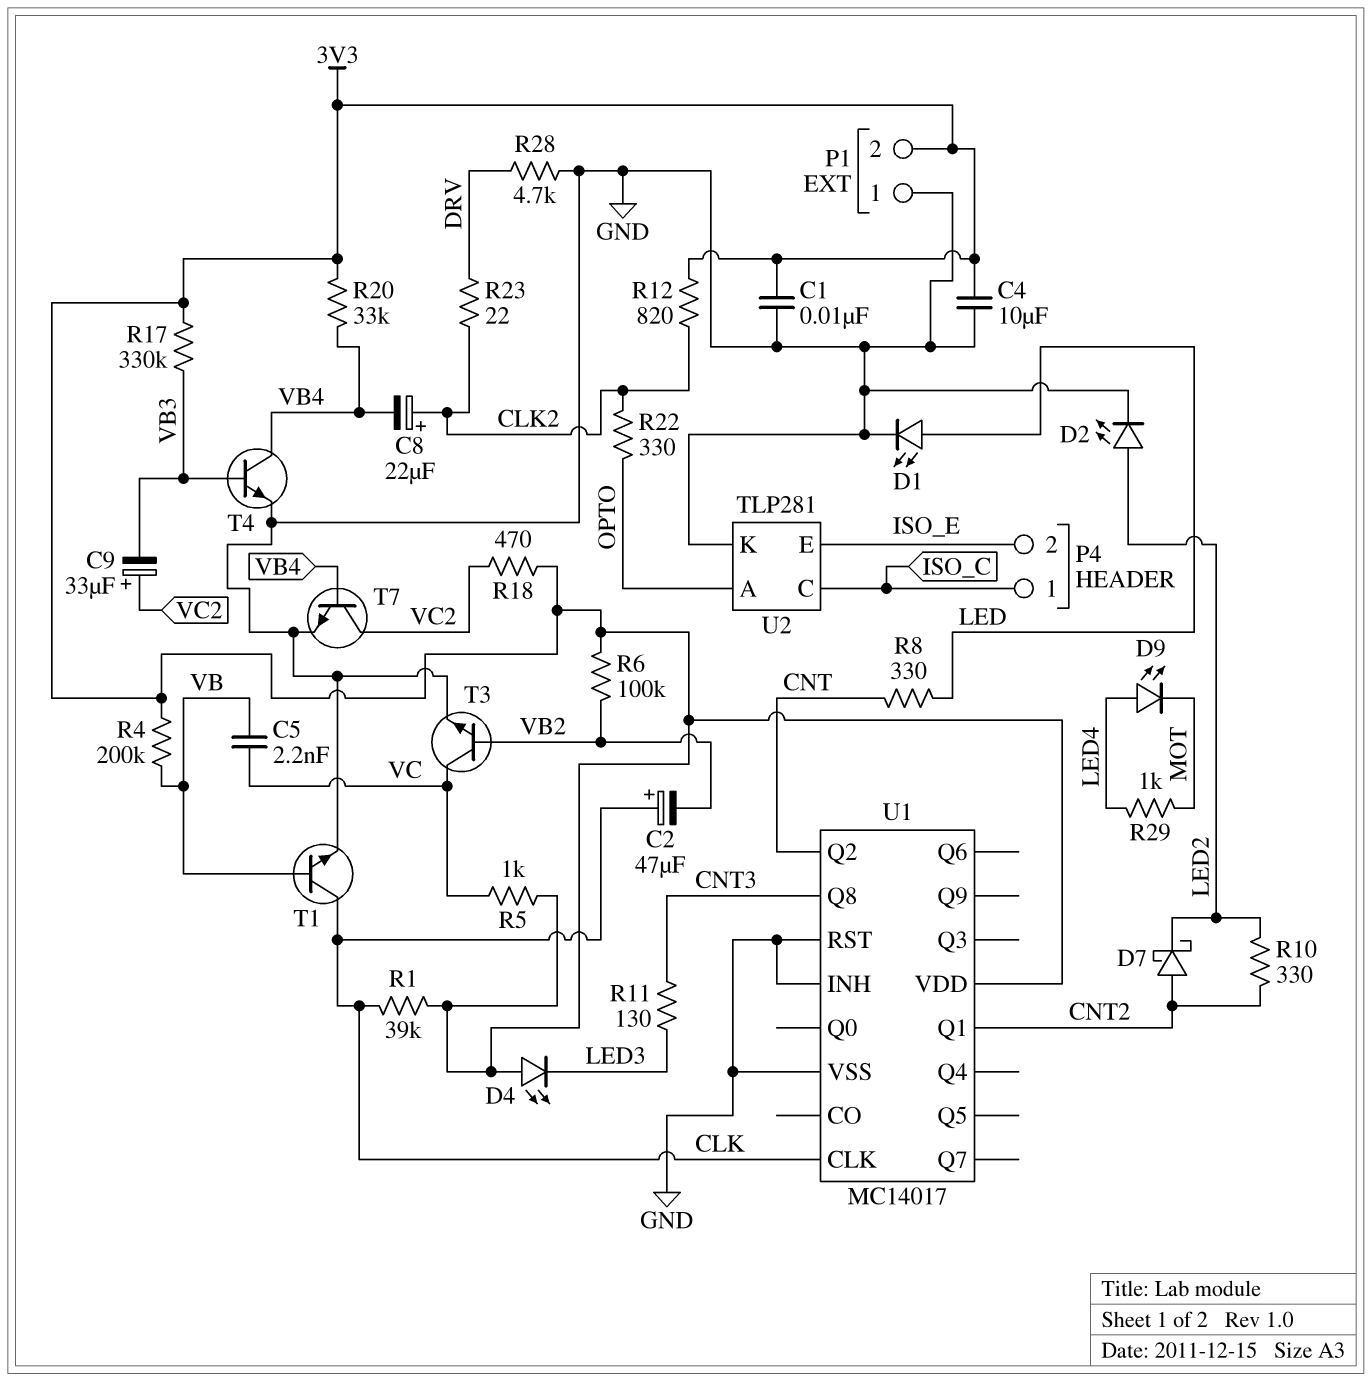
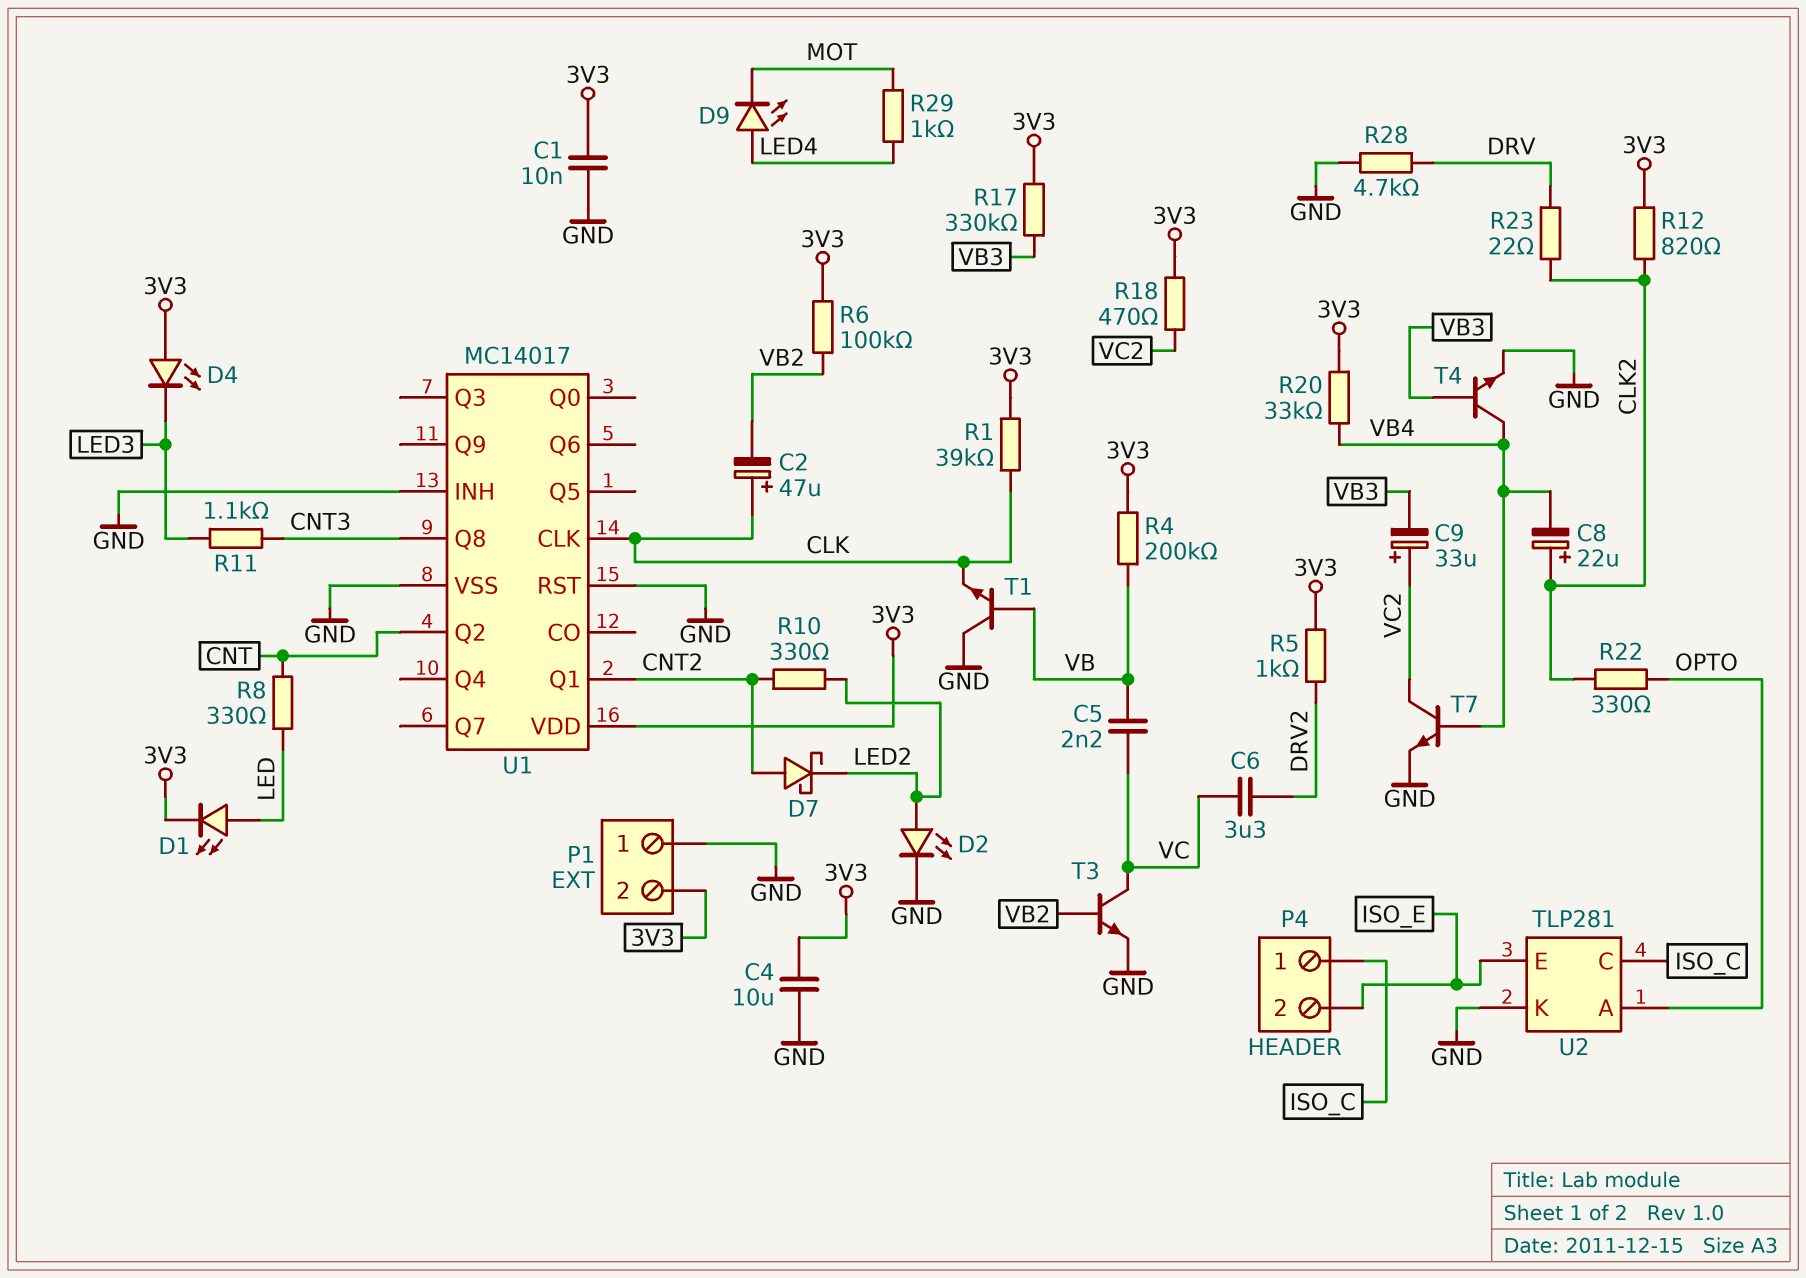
C6: none -> 3.3uF (DRV2, VC)
D1: LED (A LED, K GND) -> LED (A LED, K 3V3)
R5: 1k (3V3, VC) -> 1k (3V3, DRV2)
R11: 130 (CNT3, LED3) -> 1.1k (CNT3, LED3)
T1: NPN (B VB, C CLK, E GND) -> NPN (B VB, C GND, E CLK)

